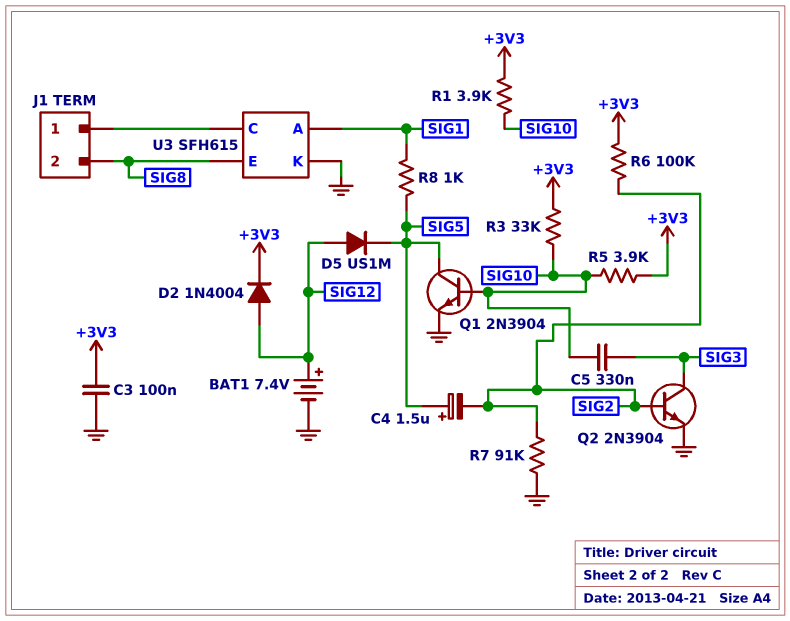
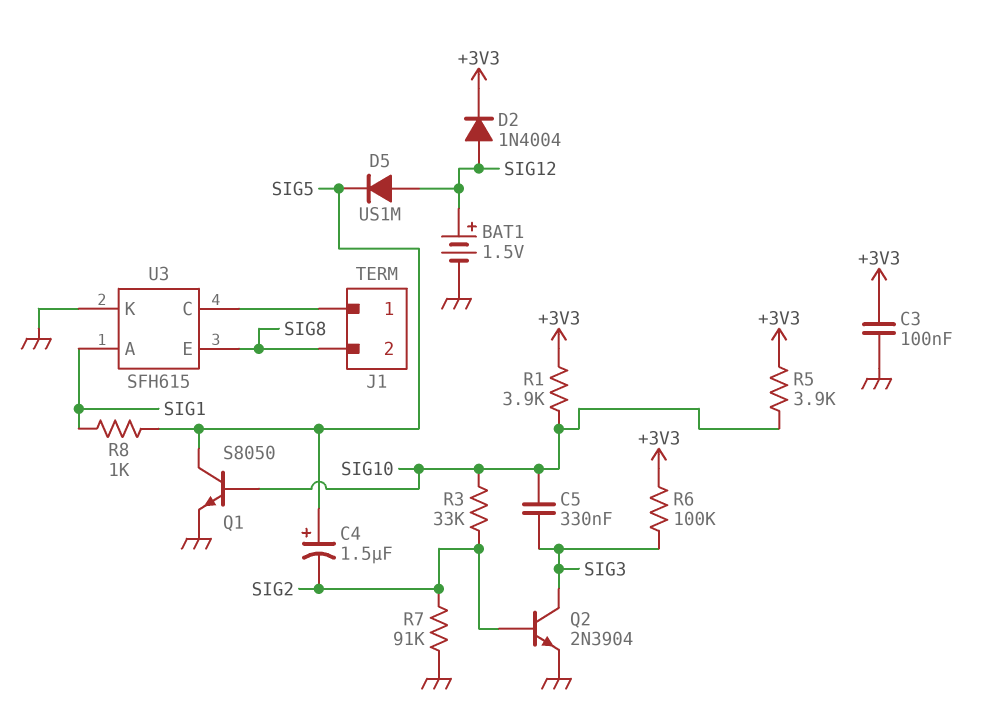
BAT1: 7.4V (plus SIG12, minus GND) -> 1.5V (plus SIG12, minus GND)
Q1: NPN 2N3904 (B SIG10, C SIG5, E GND) -> NPN S8050 (B SIG10, C SIG5, E GND)
R3: 33k (+3V3, SIG10) -> 33k (SIG2, SIG10)
R6: 100k (+3V3, SIG2) -> 100k (+3V3, SIG3)

